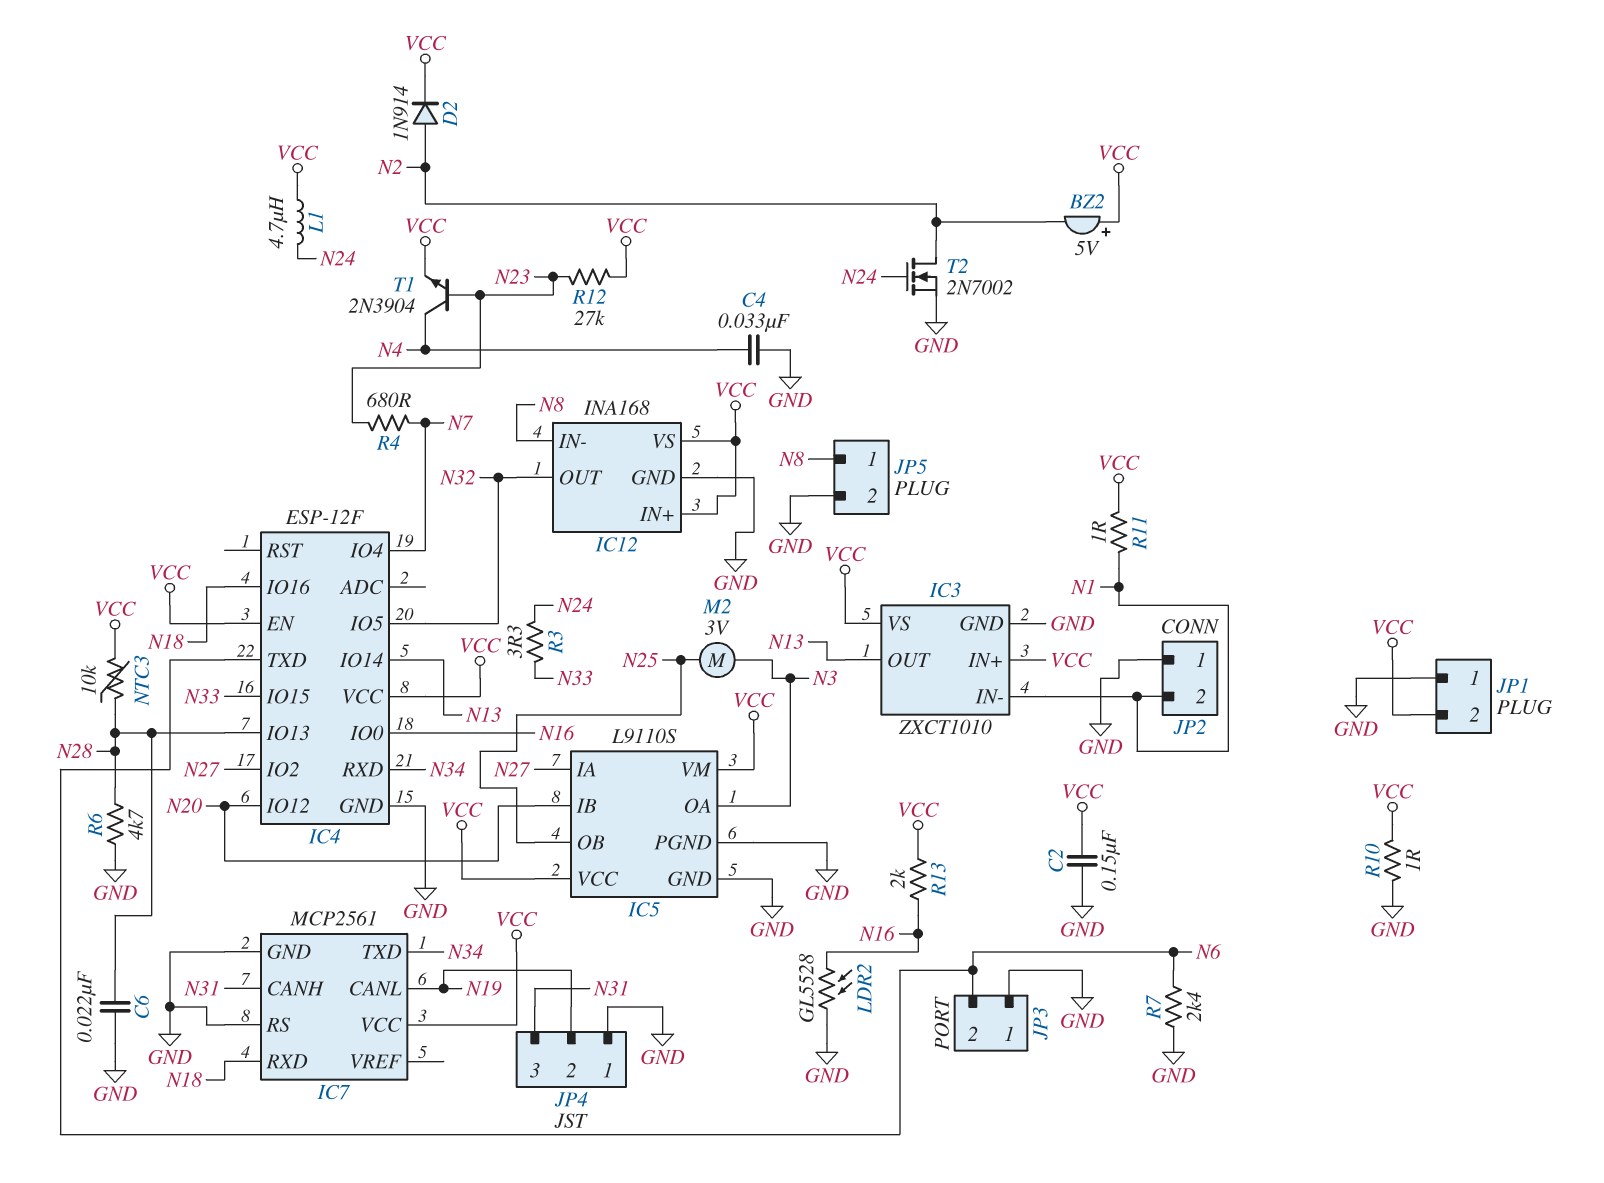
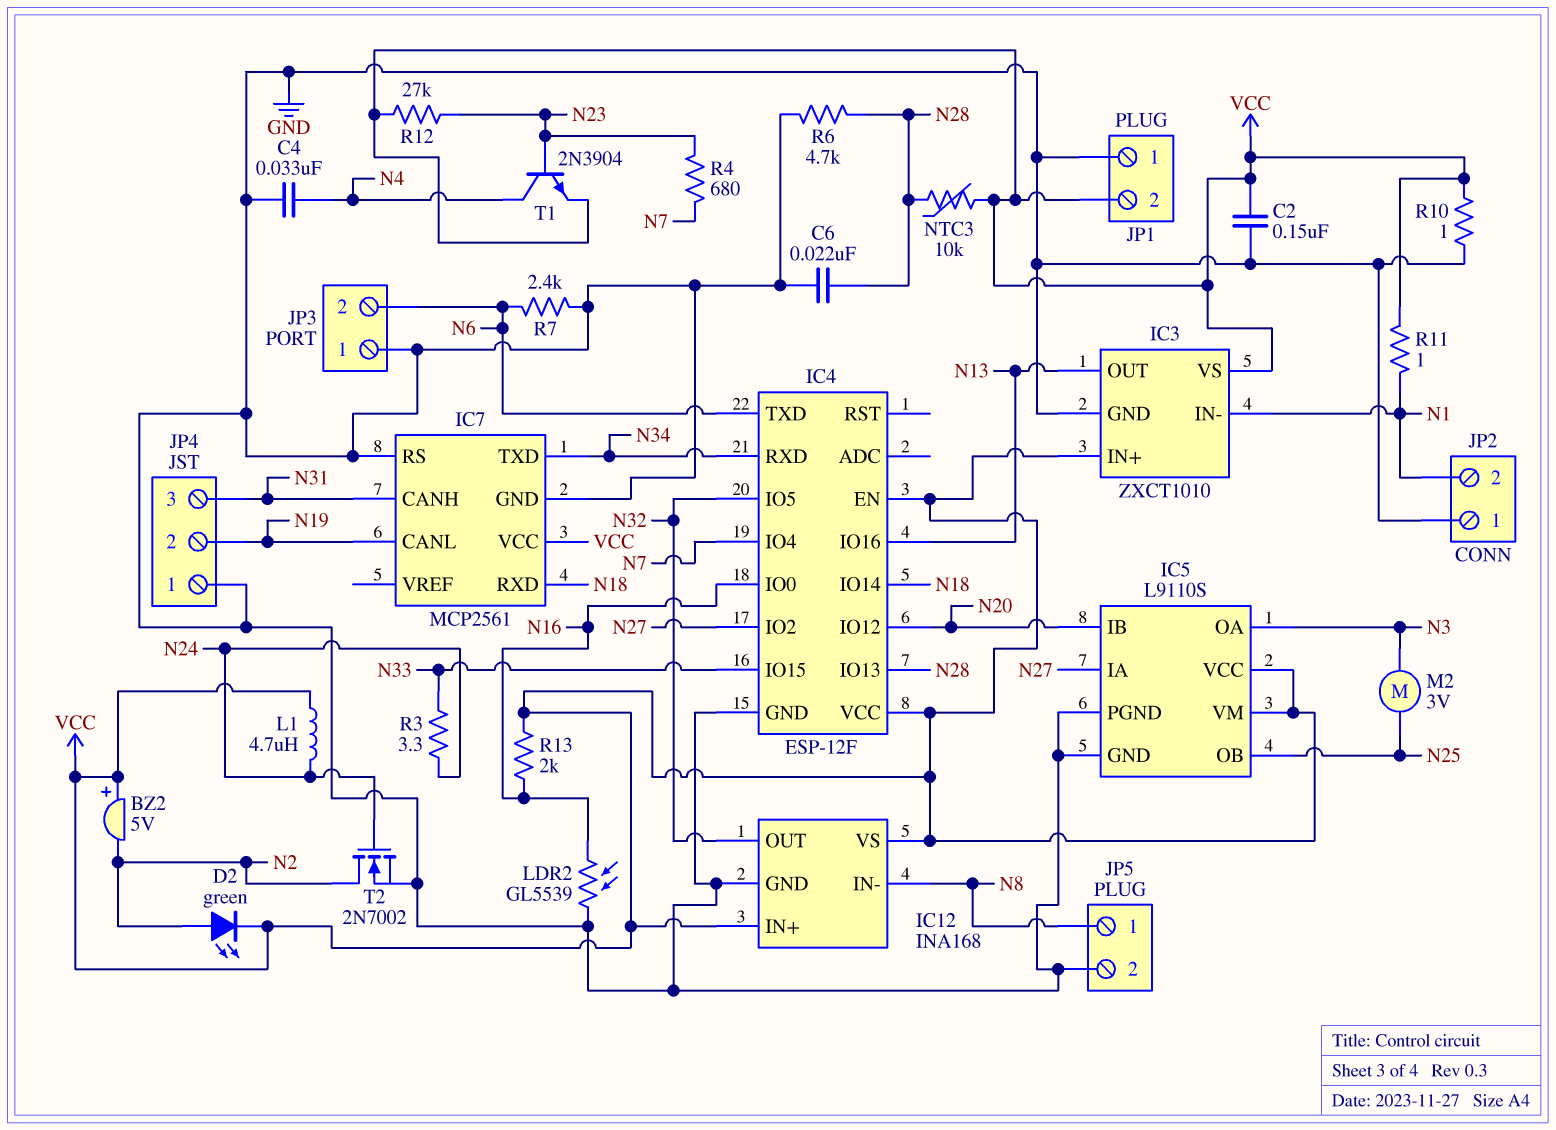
D2: diode 1N914 (A N2, K VCC) -> LED green (A N2, K VCC)
IC4 pin IO14: N13 -> N18
IC4 pin IO16: N18 -> N13
LDR2: GL5528 (GND, N16) -> GL5539 (GND, N16)

